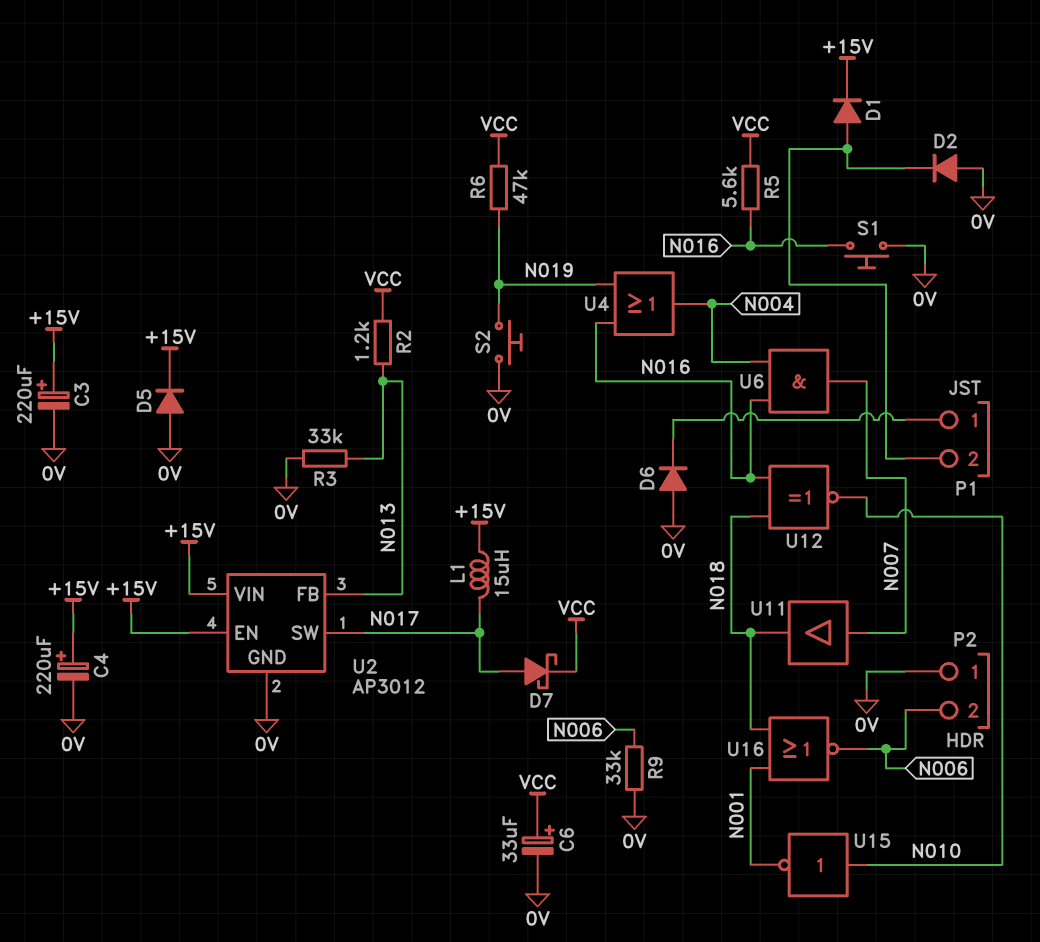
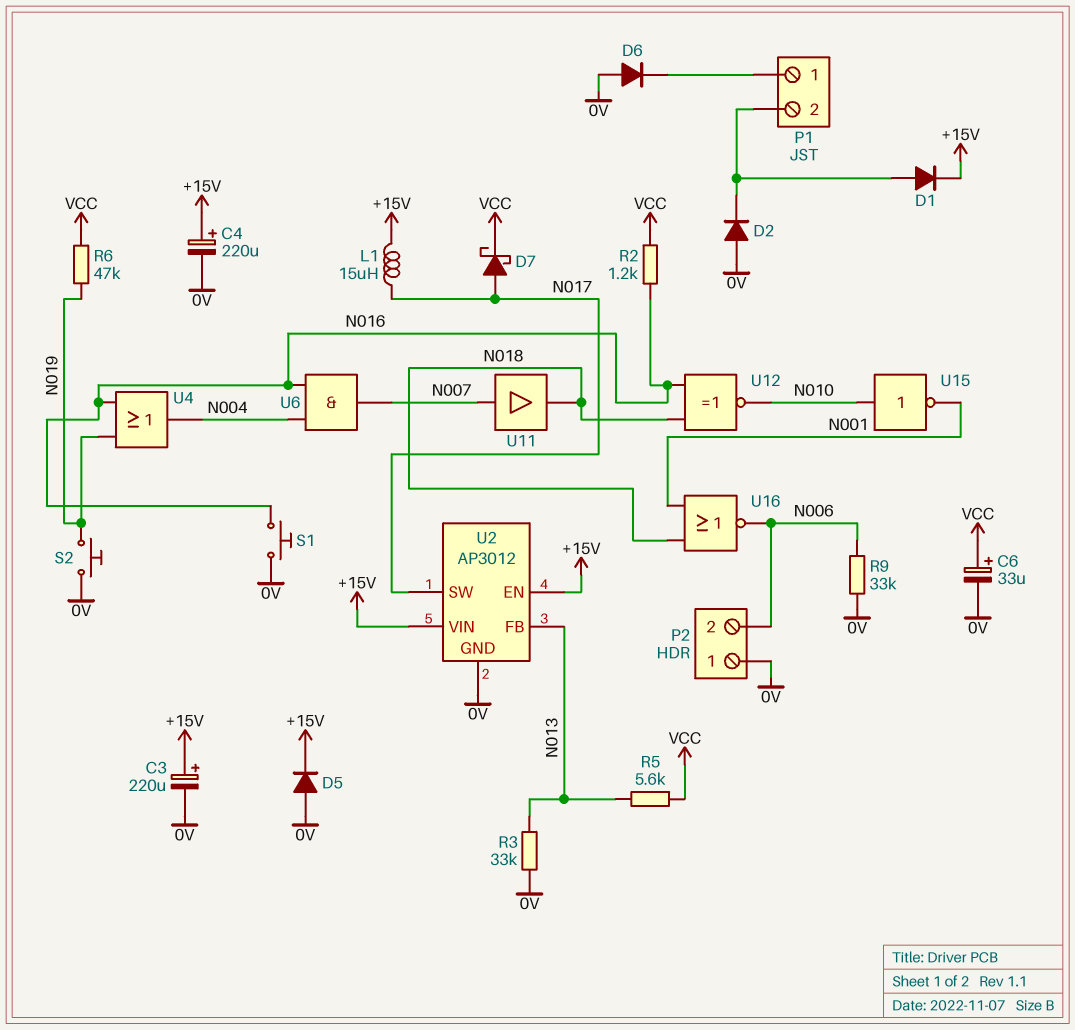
R2: 1.2k (N013, VCC) -> 1.2k (N016, VCC)
R5: 5.6k (N016, VCC) -> 5.6k (N013, VCC)

